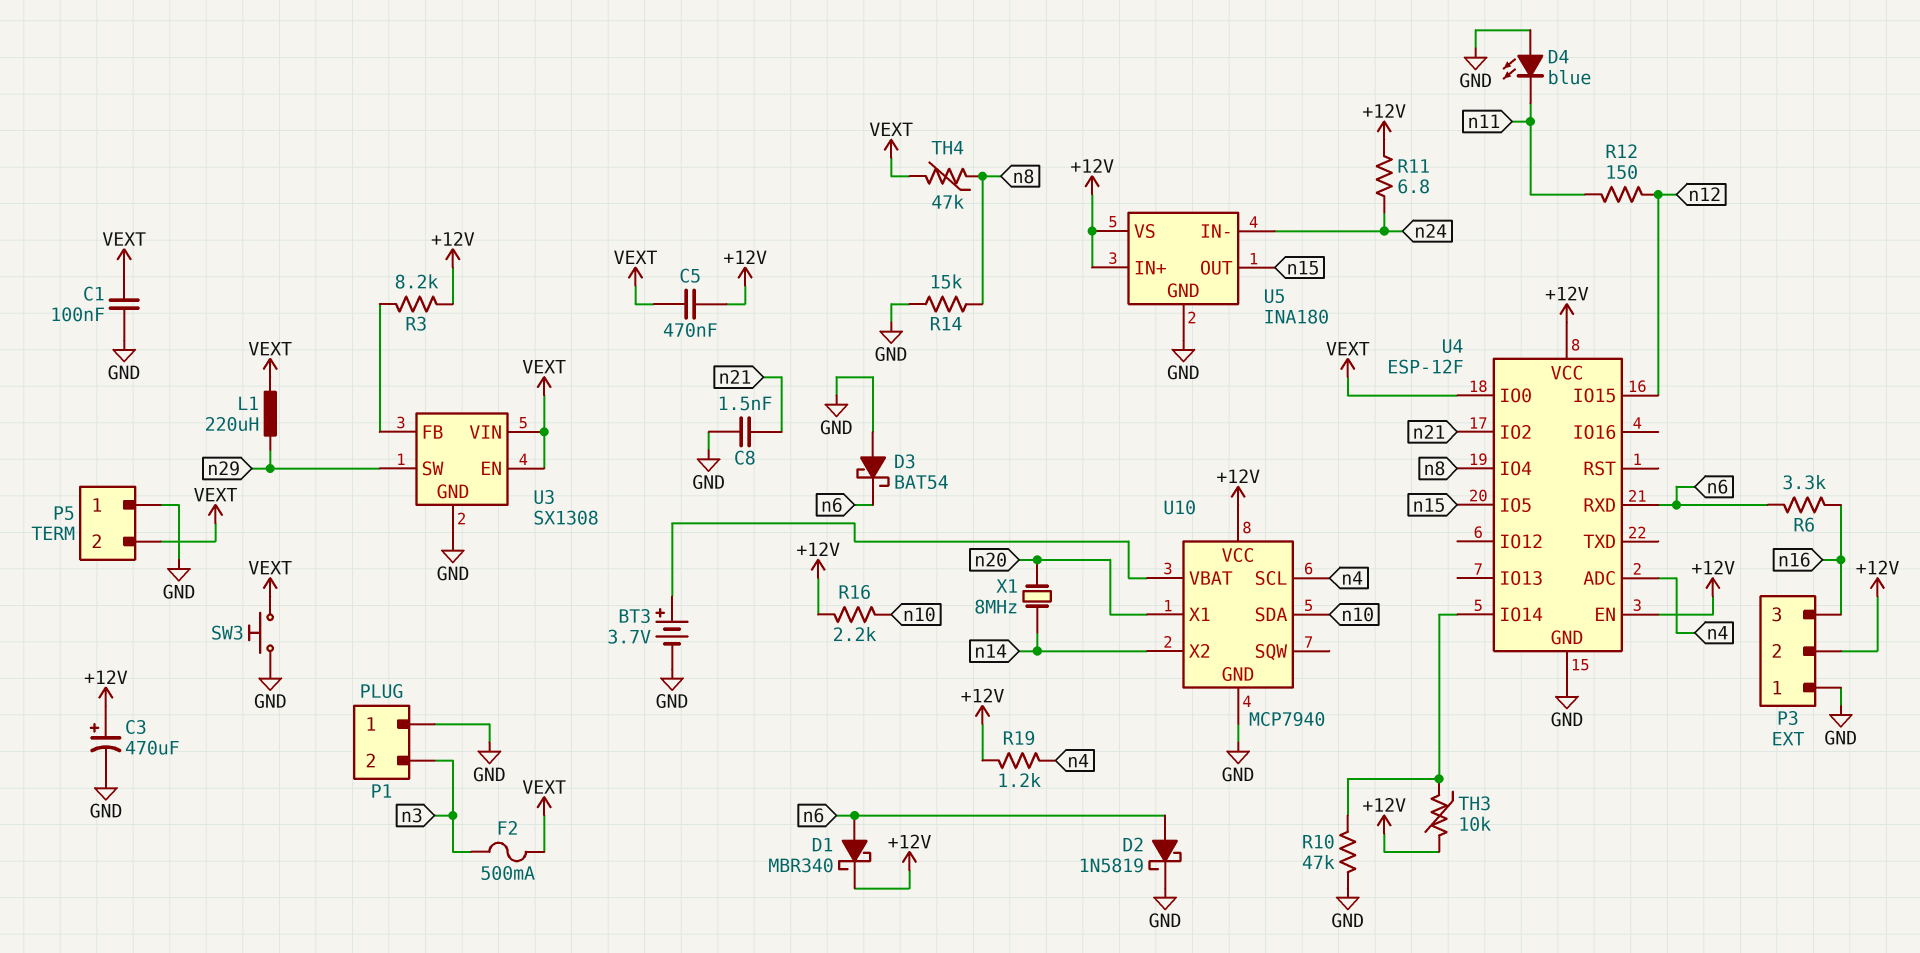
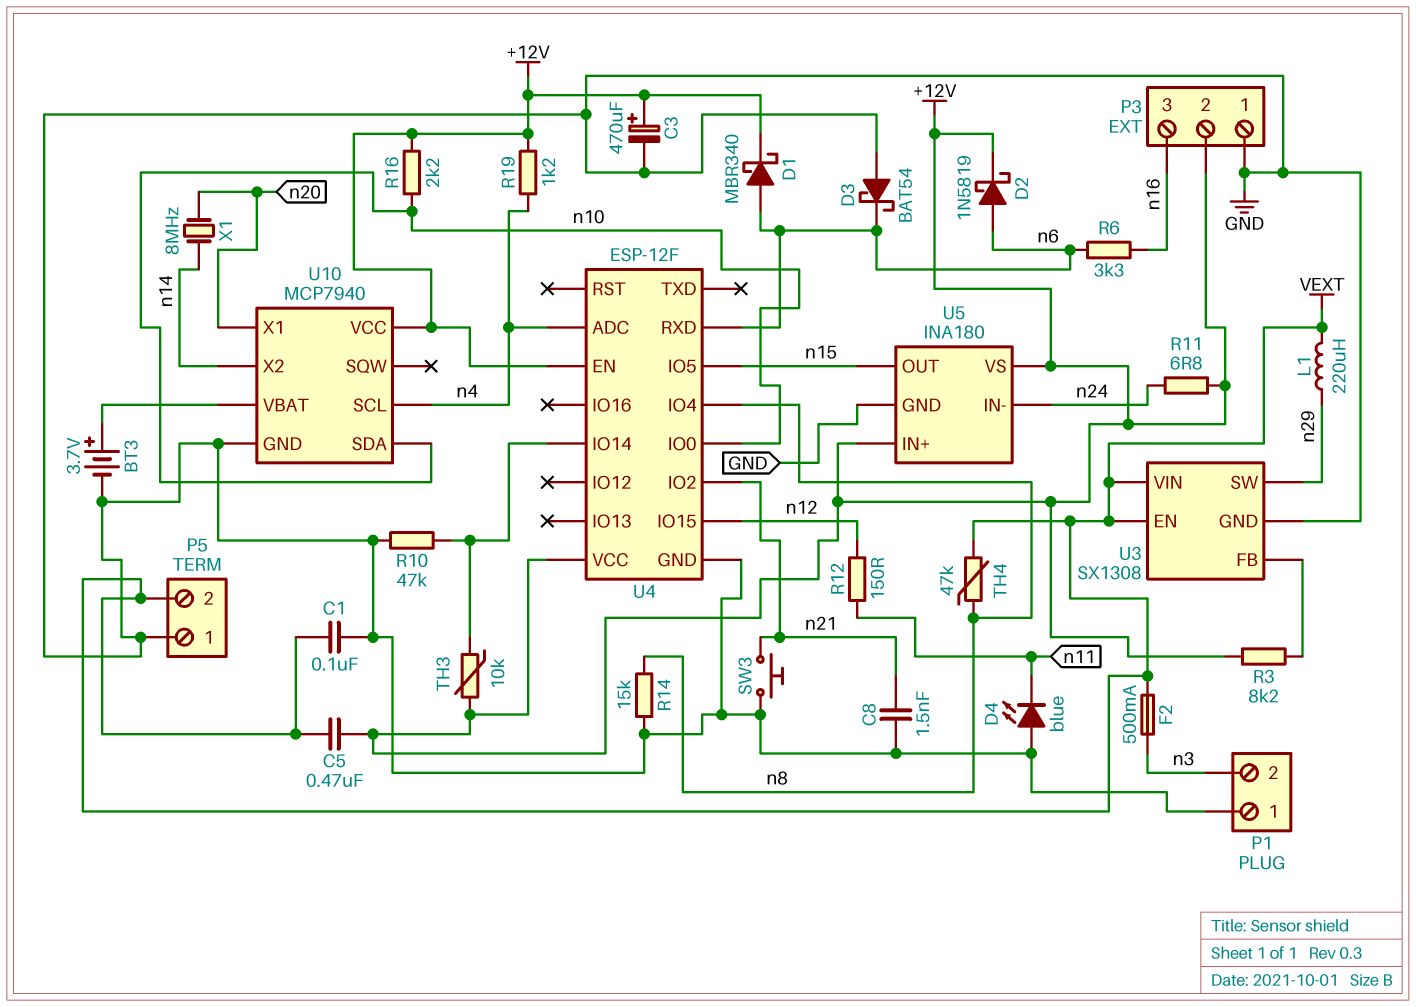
D2: schottky 1N5819 (A n6, K GND) -> schottky 1N5819 (A n6, K +12V)
SW3: button (GND, VEXT) -> button (GND, n21)
U4 pin IO0: VEXT -> n10

